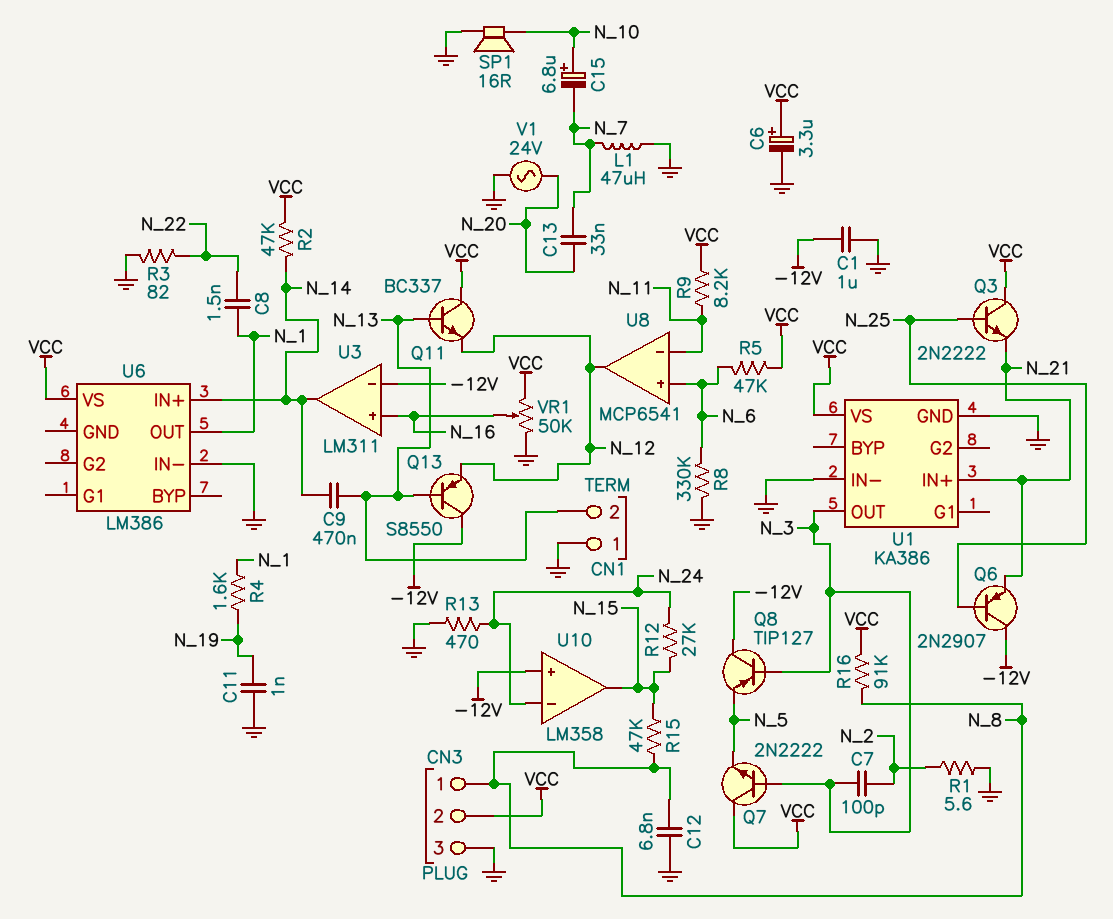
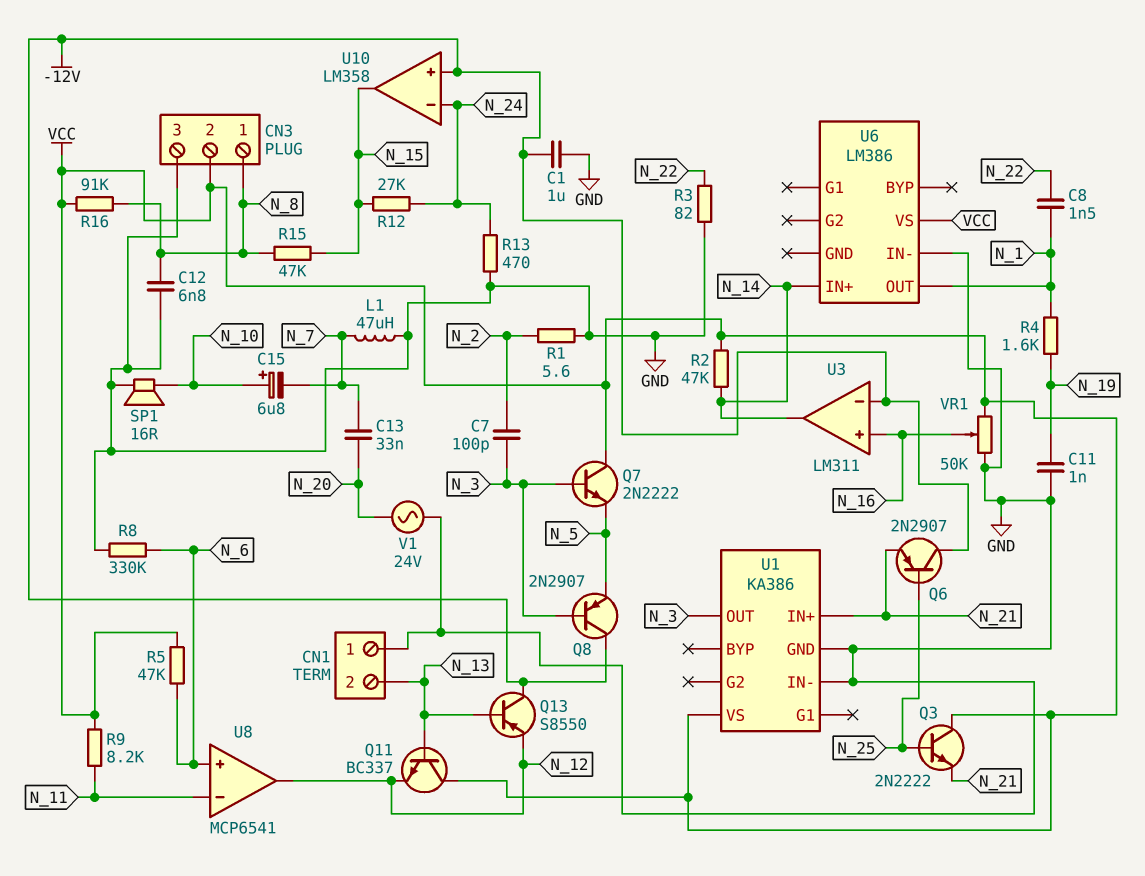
C6: 3.3uF (plus VCC, minus GND) -> none
C9: 470nF (N_13, N_14) -> none
Q8: PNP TIP127 (B N_3, C -12V, E N_5) -> PNP 2N2907 (B N_3, C -12V, E N_5)

